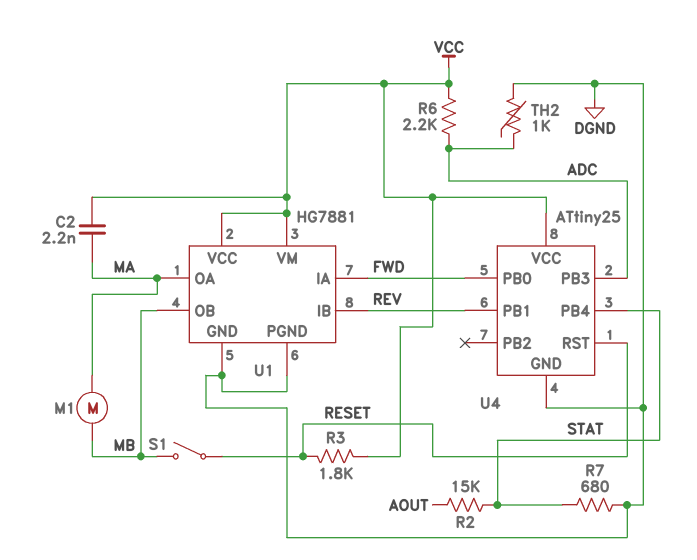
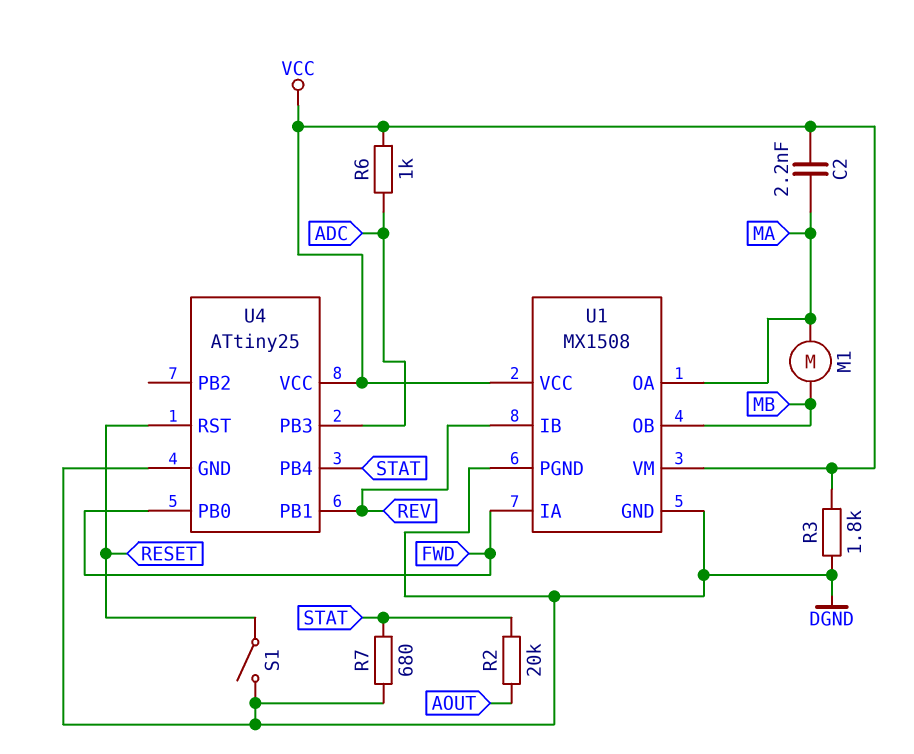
R2: 15k (AOUT, STAT) -> 20k (AOUT, STAT)
R3: 1.8k (RESET, VCC) -> 1.8k (DGND, VCC)
R6: 2.2k (ADC, VCC) -> 1k (ADC, VCC)
S1: switch (MB, RESET) -> switch (DGND, RESET)
TH2: 1k (ADC, DGND) -> none
U1: HG7881 -> MX1508

